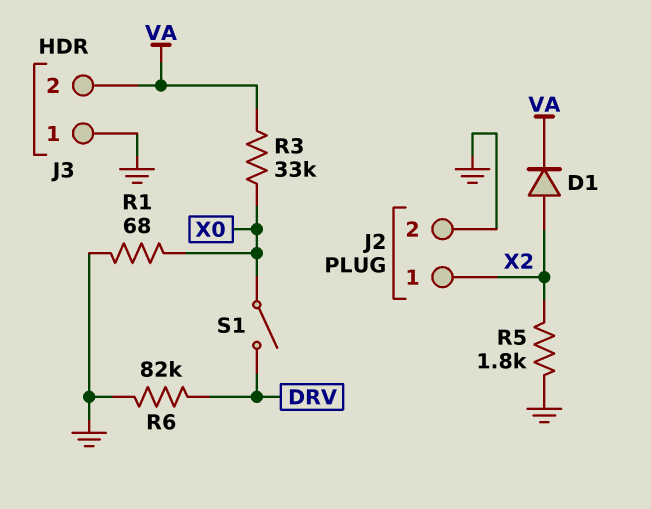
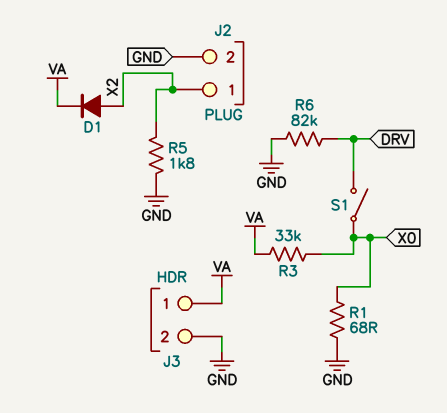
J3 pin 1: GND -> VA
J3 pin 2: VA -> GND

